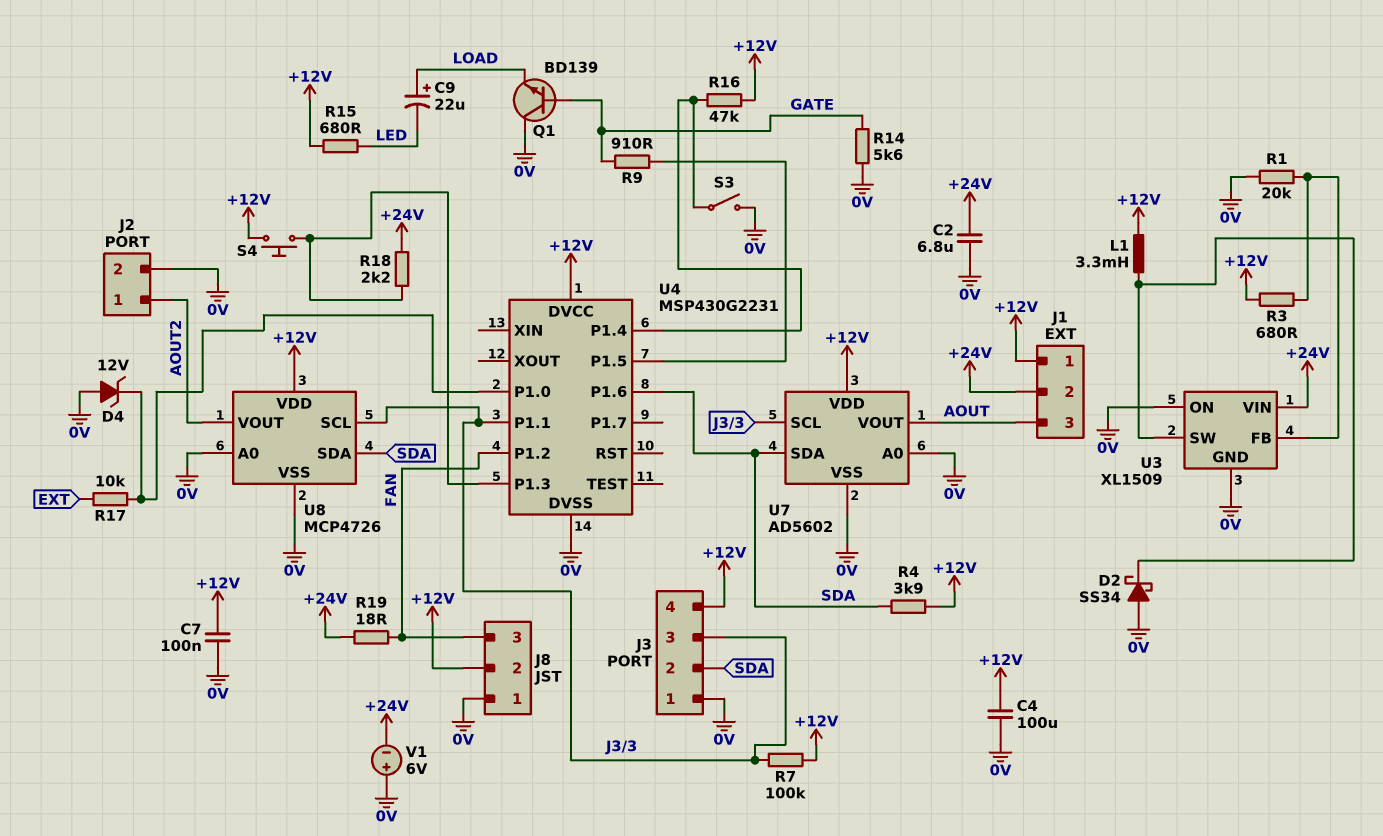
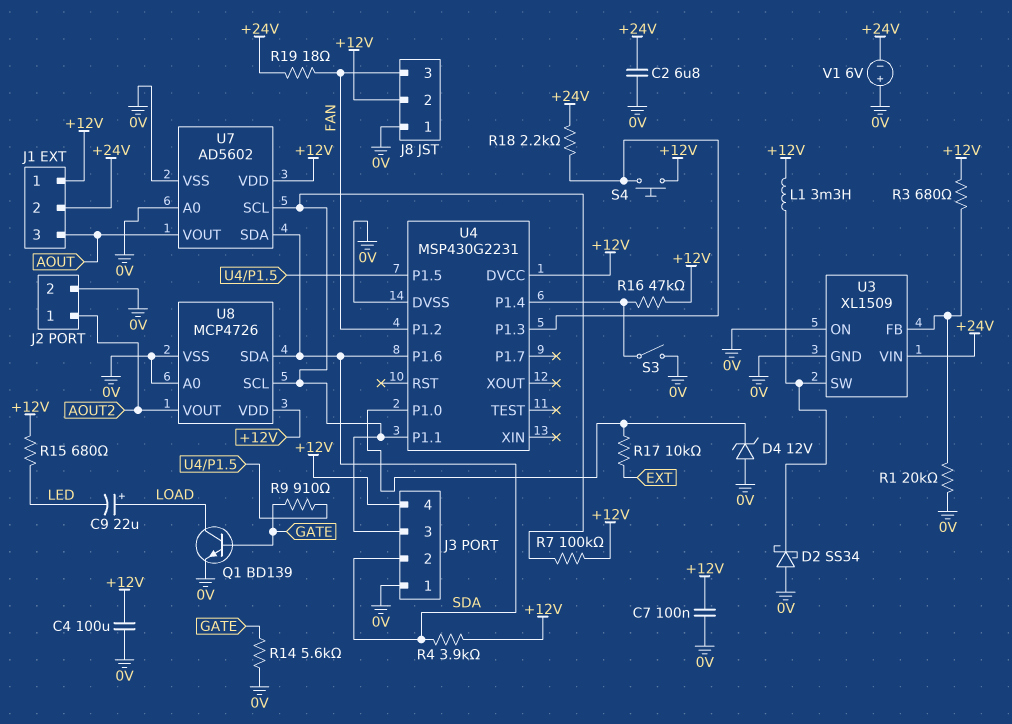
Q1: NPN BD139 (B GATE, C 0V, E LOAD) -> NPN BD139 (B GATE, C LOAD, E 0V)

